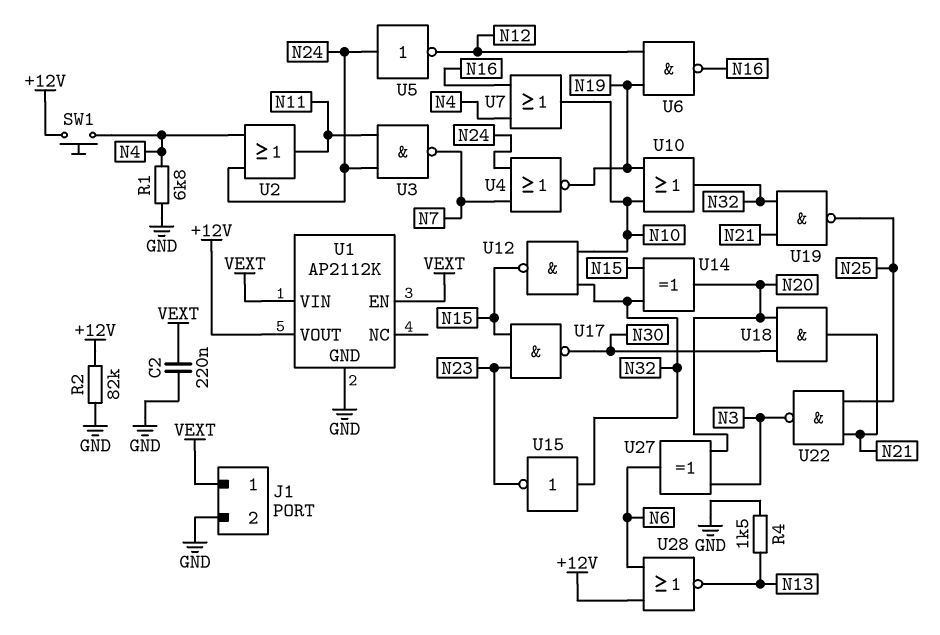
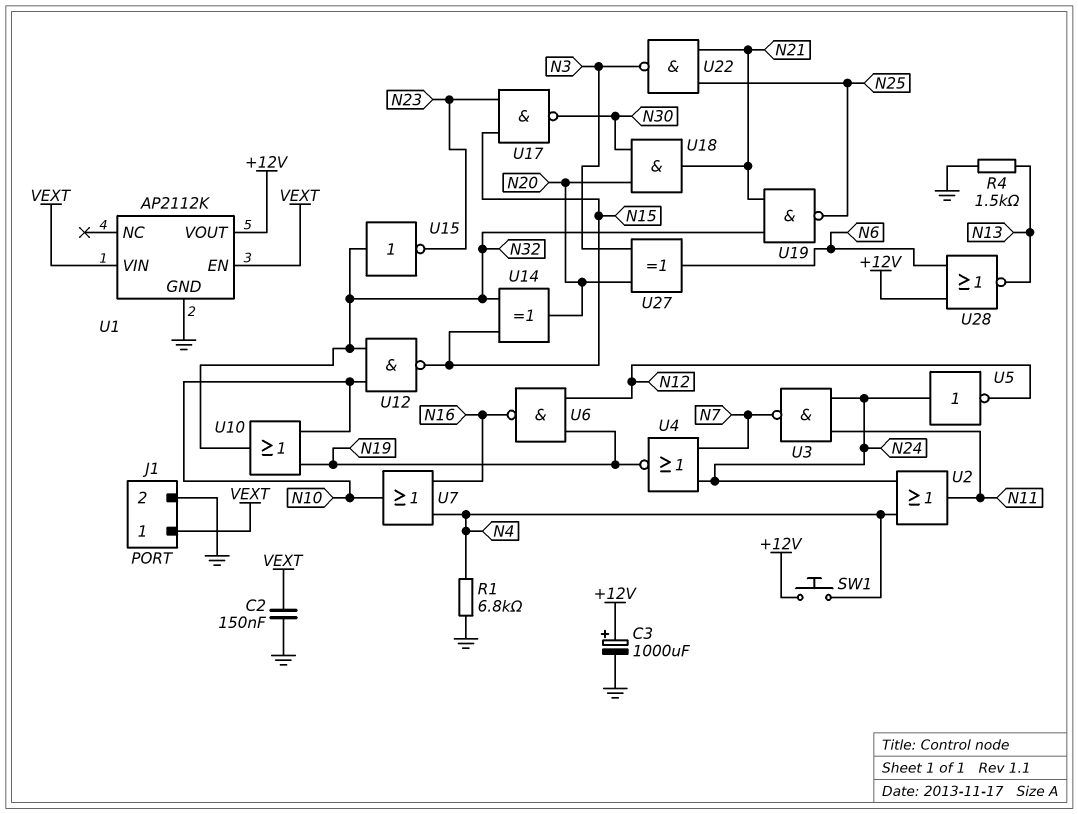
C2: 220nF (GND, VEXT) -> 150nF (GND, VEXT)
C3: none -> 1000uF (plus +12V, minus GND)
R2: 82k (+12V, GND) -> none

